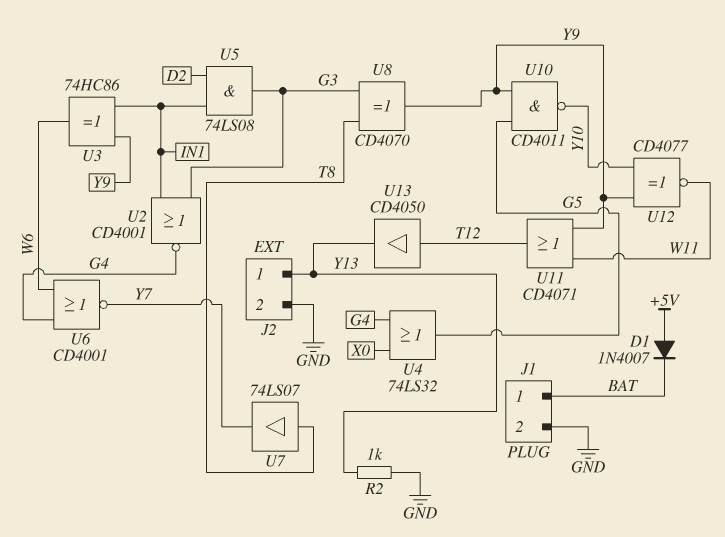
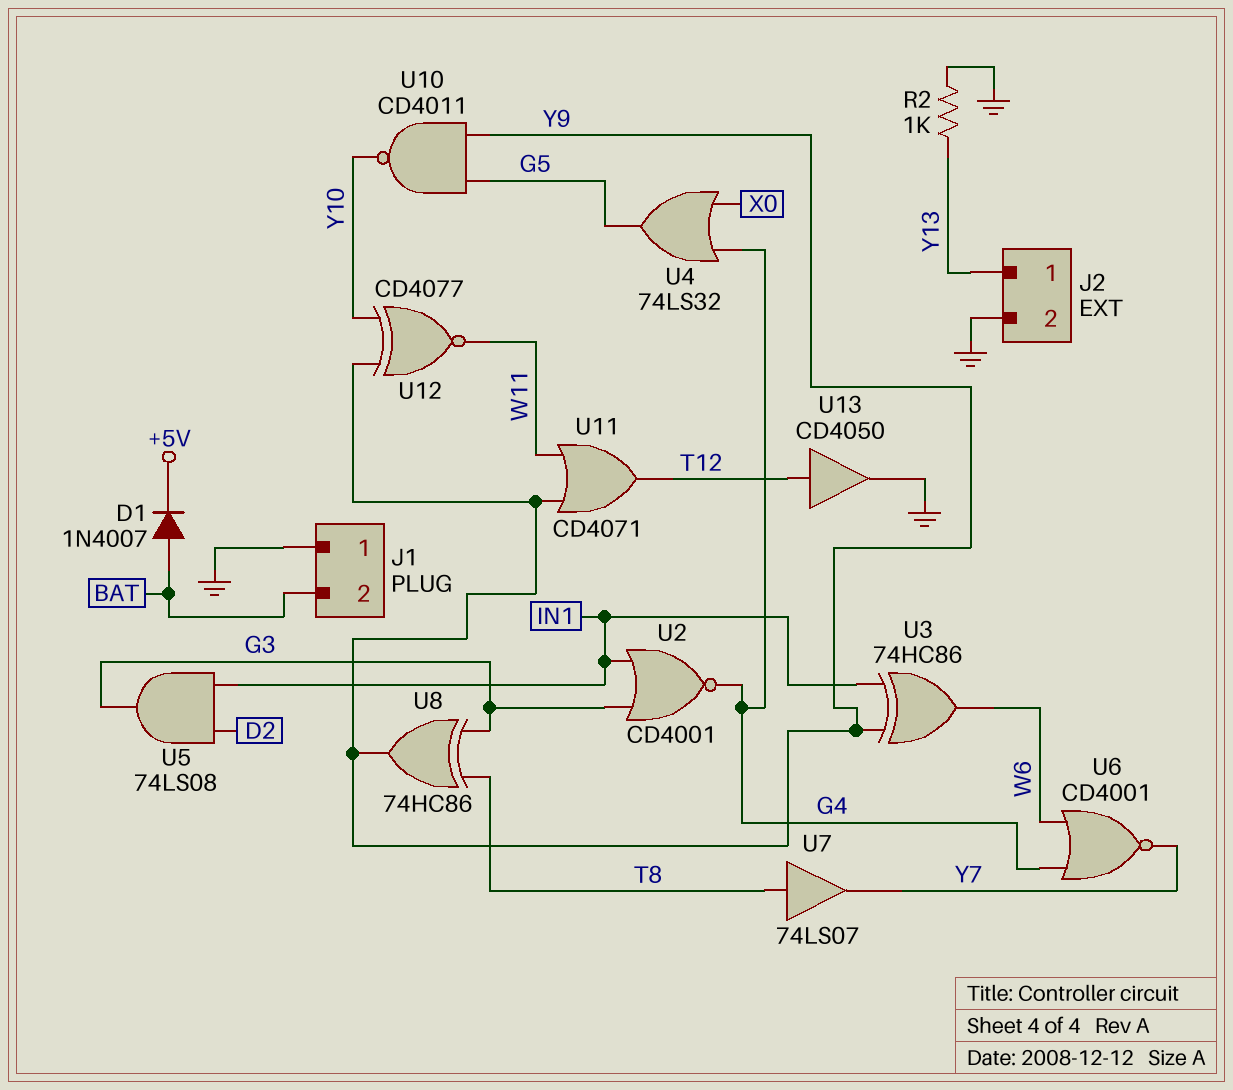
D1: diode 1N4007 (A +5V, K BAT) -> diode 1N4007 (A BAT, K +5V)
J1 pin 1: BAT -> GND
J1 pin 2: GND -> BAT
U8: XOR CD4070 (in G3, in T8, out Y9) -> XOR 74HC86 (in G3, in T8, out Y9)
U13: buffer CD4050 (in T12, out Y13) -> buffer CD4050 (in T12, out GND)

